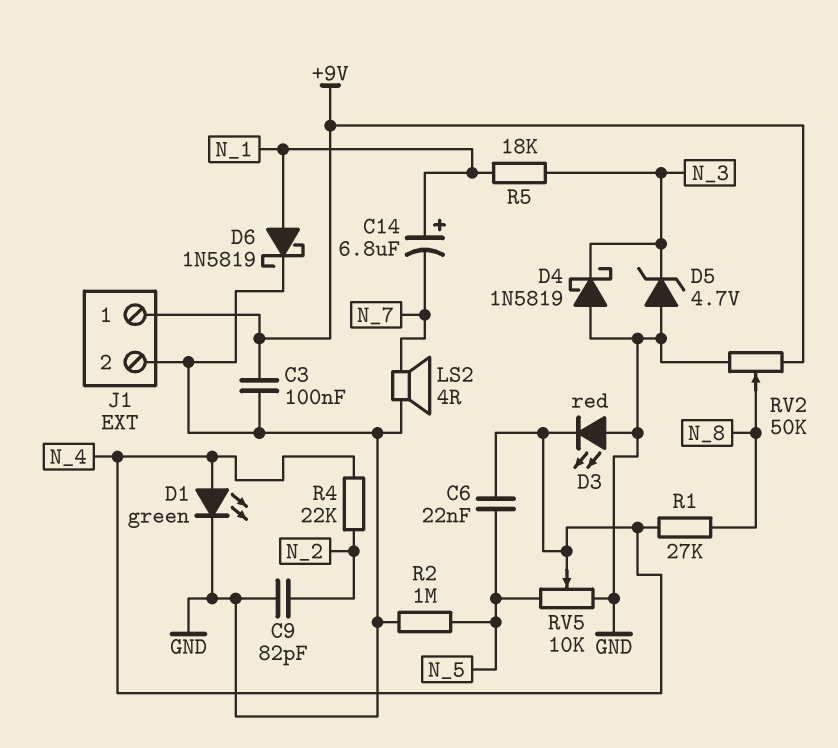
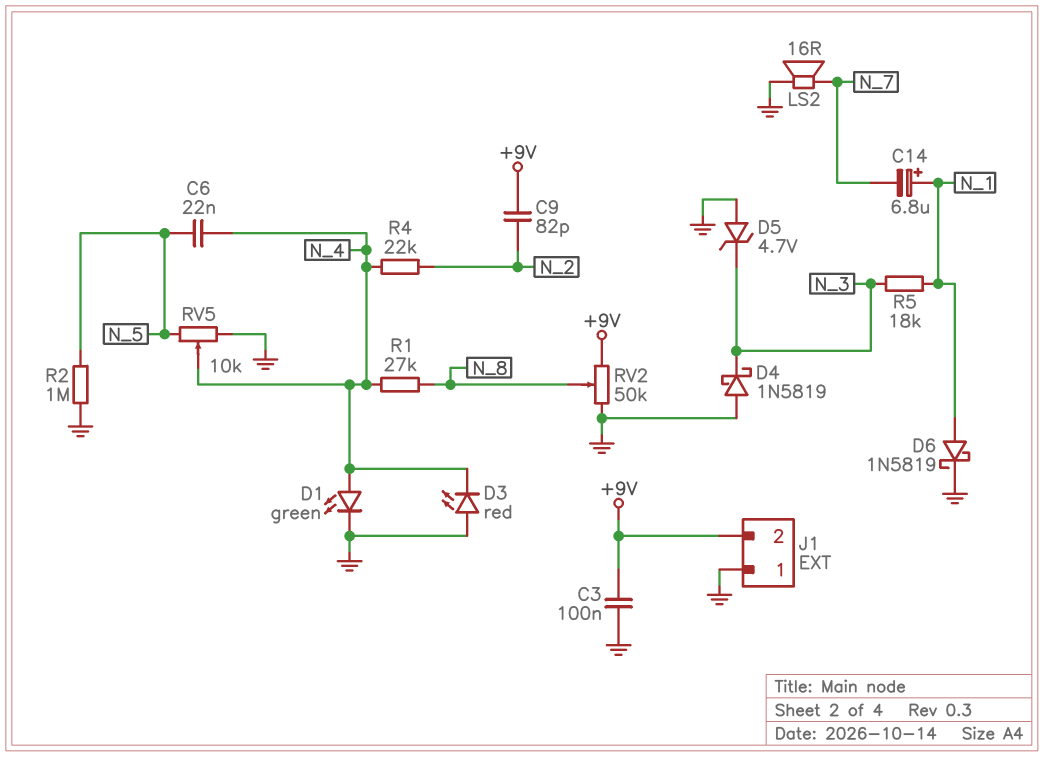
C9: 82pF (GND, N_2) -> 82pF (+9V, N_2)
J1 pin 1: +9V -> GND
J1 pin 2: GND -> +9V
LS2: speaker 4R (GND, N_7) -> speaker 16R (GND, N_7)

